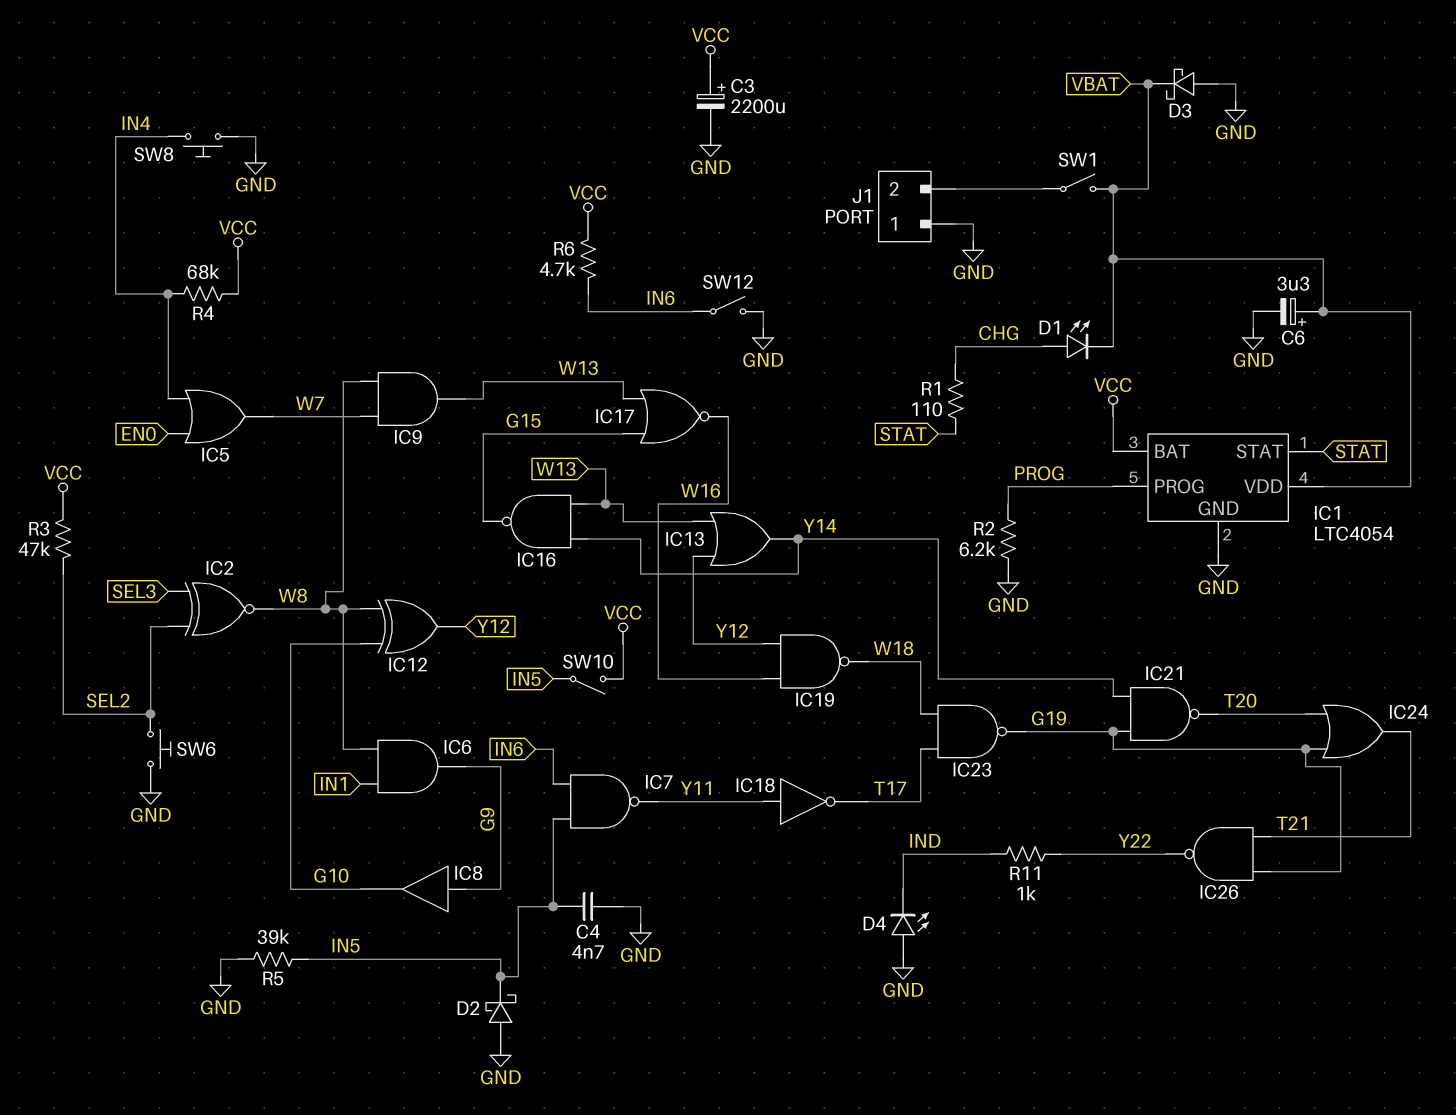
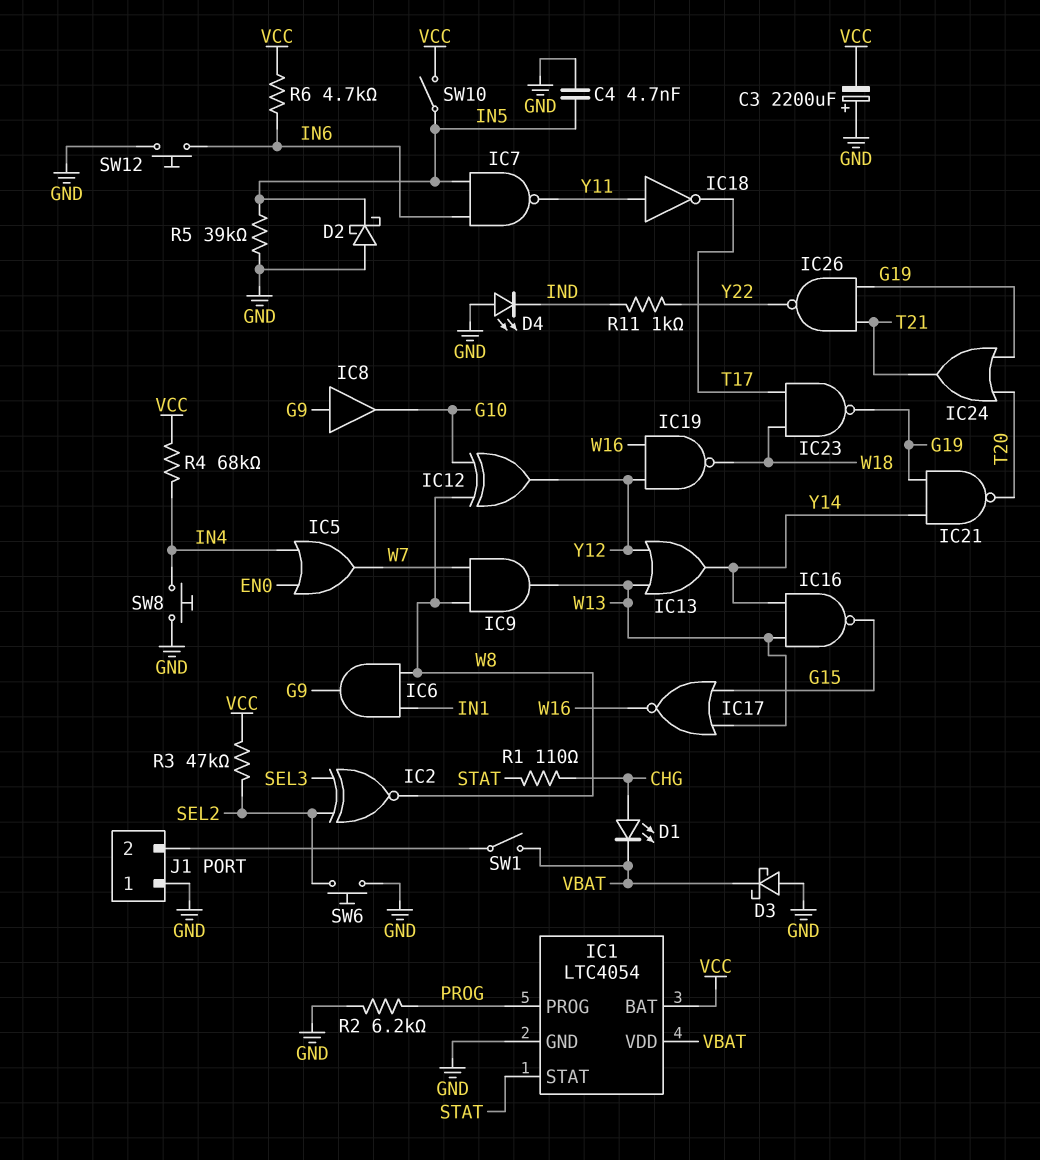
C3: 2200uF (plus VCC, minus GND) -> 2200uF (plus GND, minus VCC)
C6: 3.3uF (plus VBAT, minus GND) -> none
SW12: switch (GND, IN6) -> button (GND, IN6)

